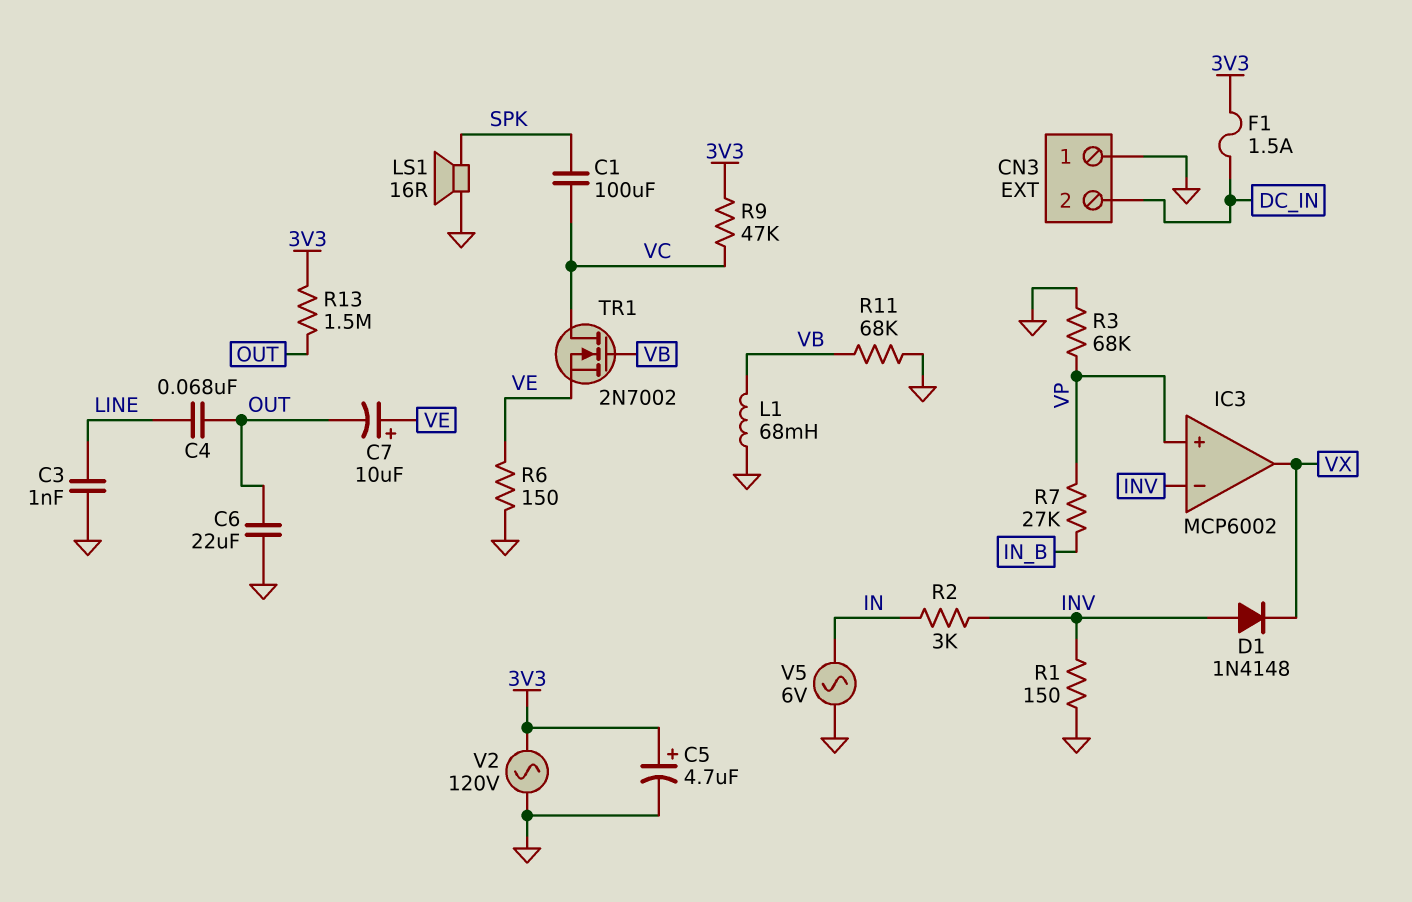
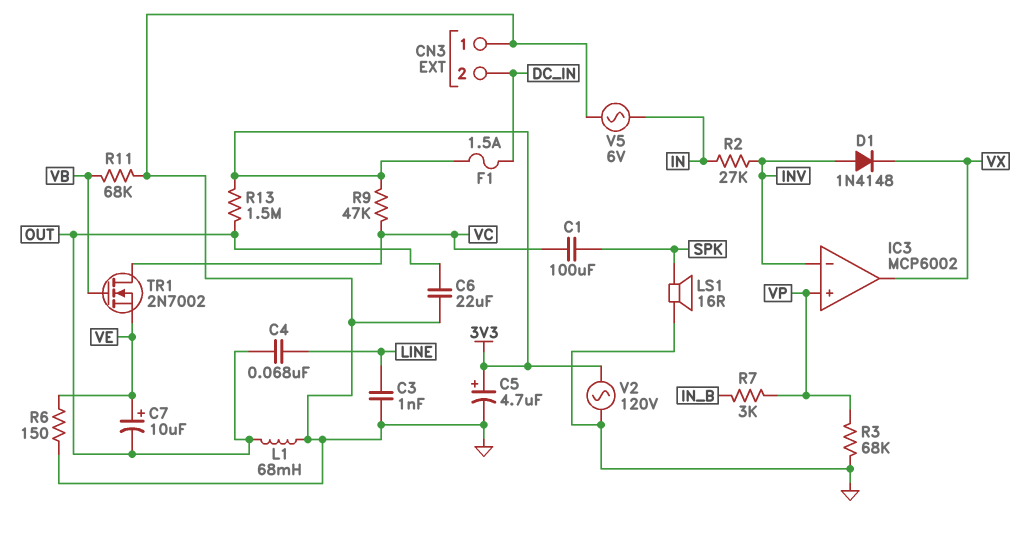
L1: 68mH (GND, VB) -> 68mH (GND, OUT)
R1: 150 (GND, INV) -> none
R2: 3k (IN, INV) -> 27k (IN, INV)
R7: 27k (IN_B, VP) -> 3k (IN_B, VP)

